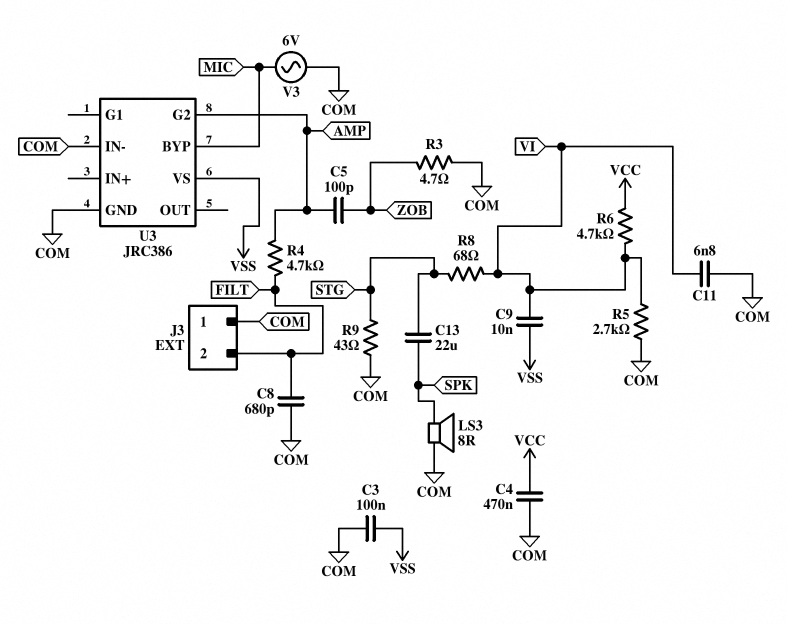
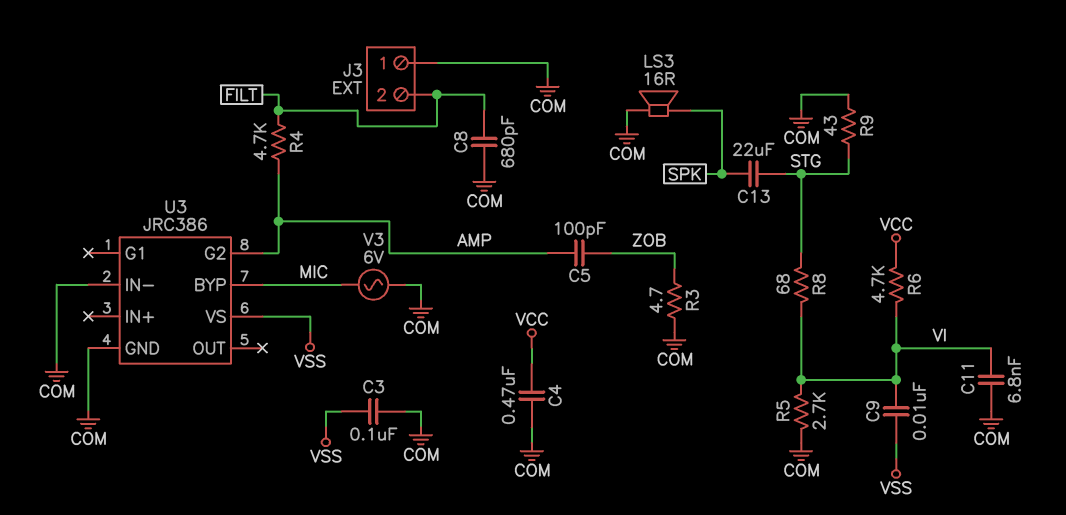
LS3: speaker 8R (COM, SPK) -> speaker 16R (COM, SPK)

